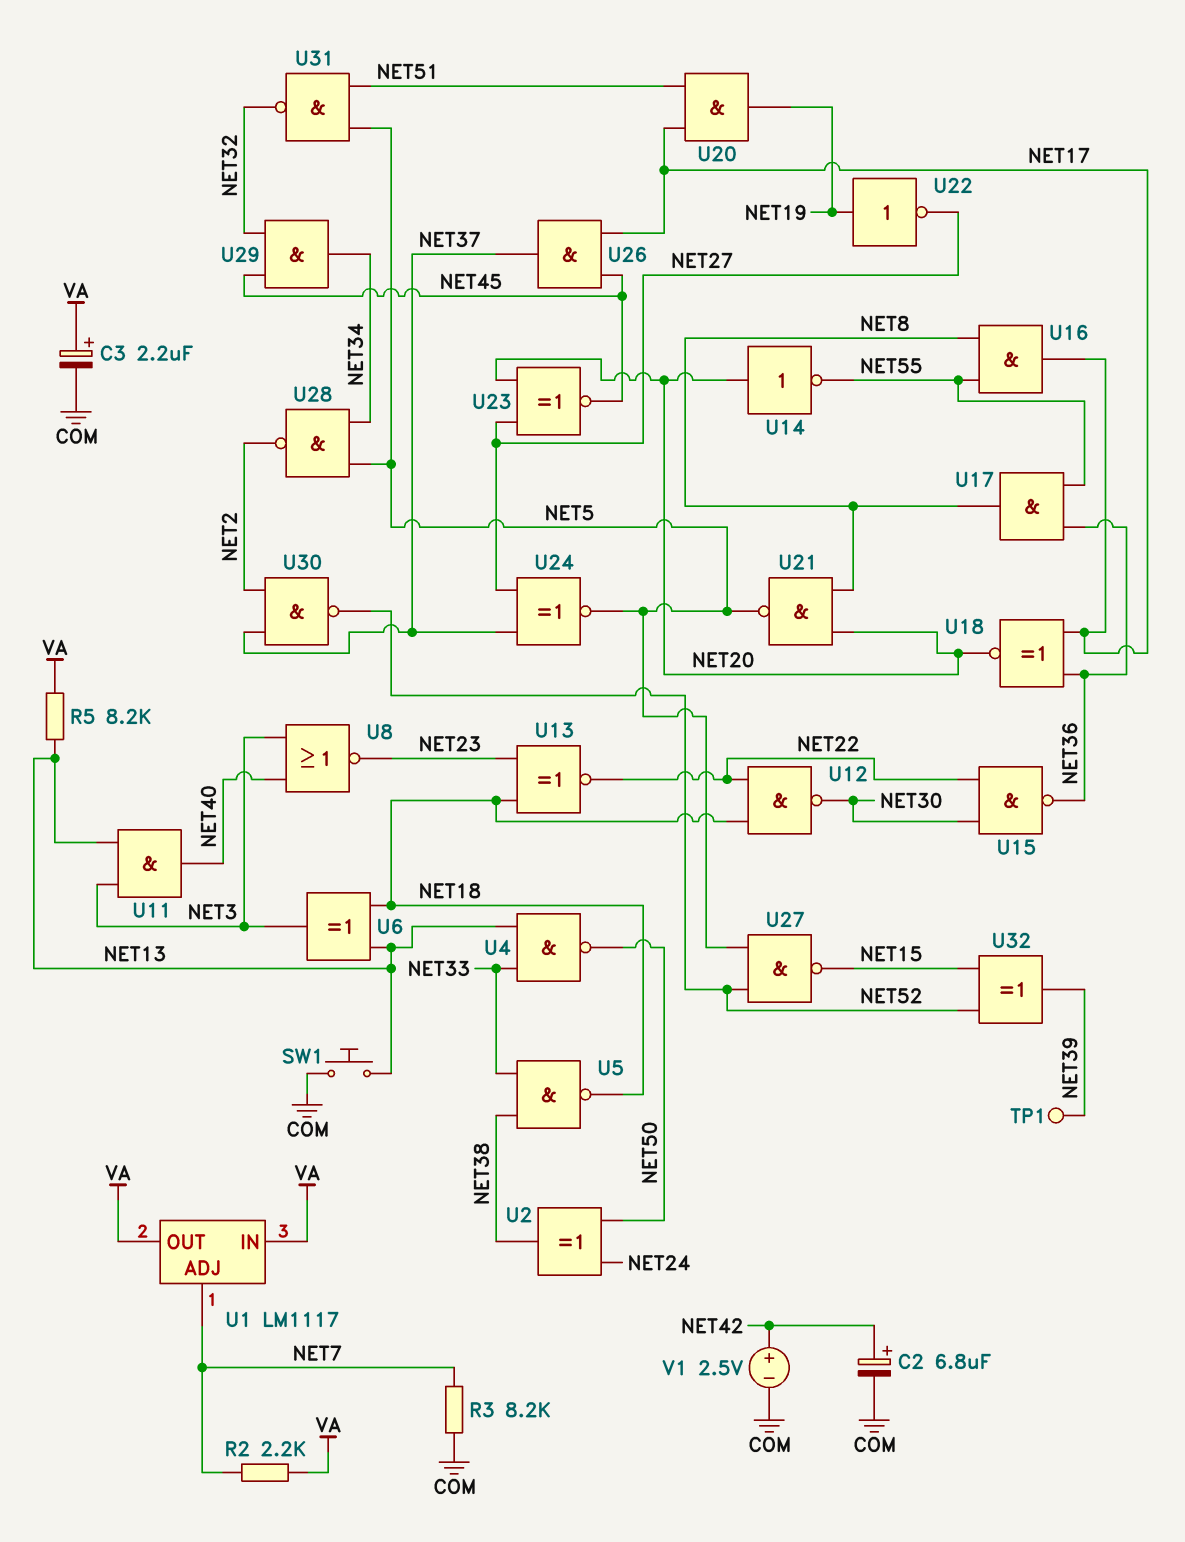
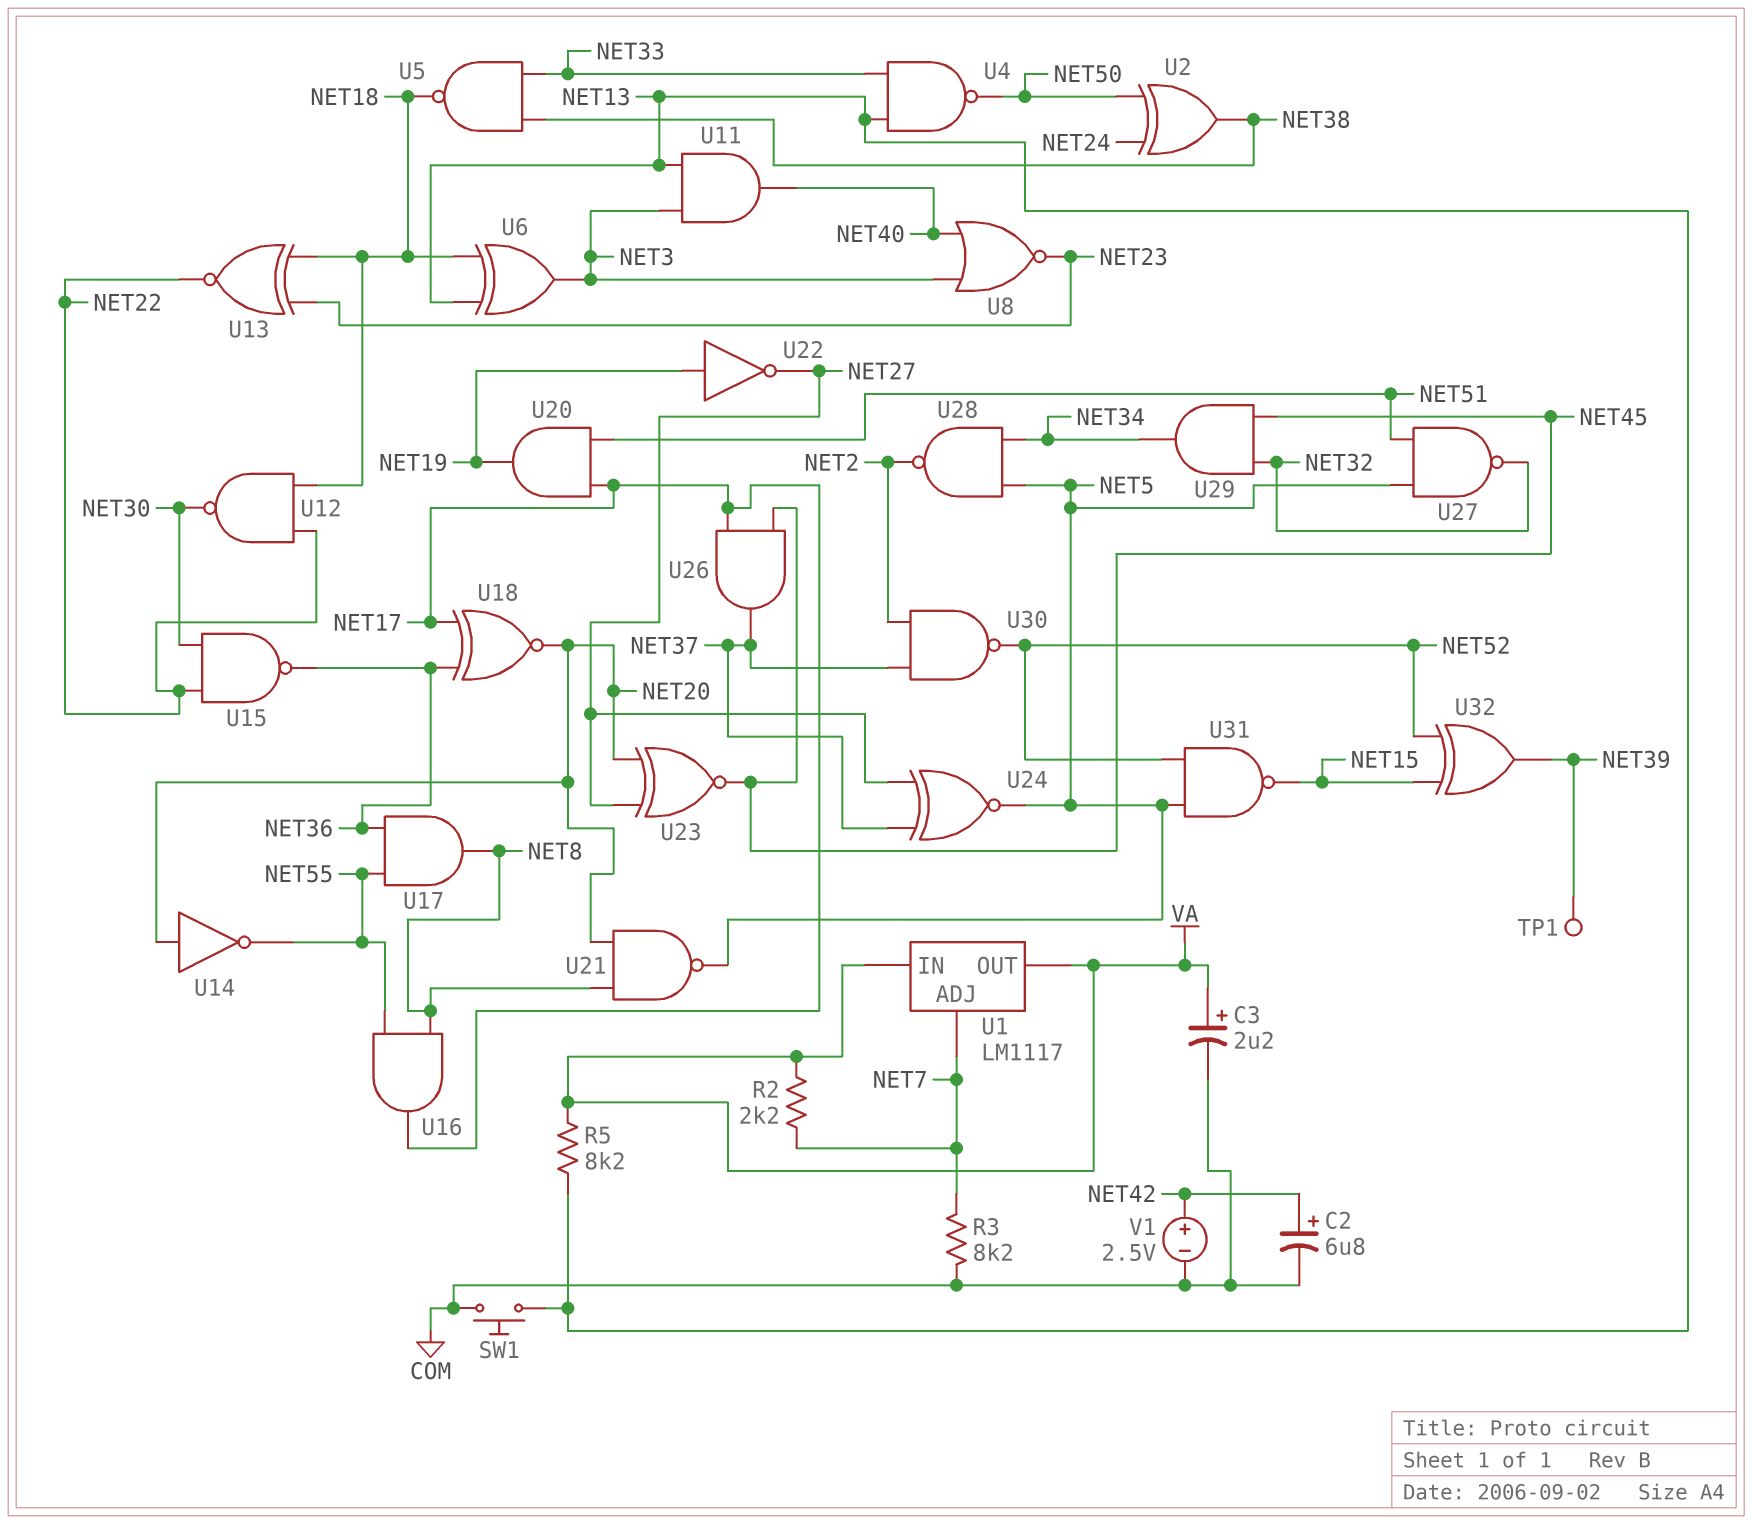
U27: NAND (in NET5, in NET52, out NET15) -> NAND (in NET5, in NET51, out NET32)
U31: NAND (in NET5, in NET51, out NET32) -> NAND (in NET5, in NET52, out NET15)

